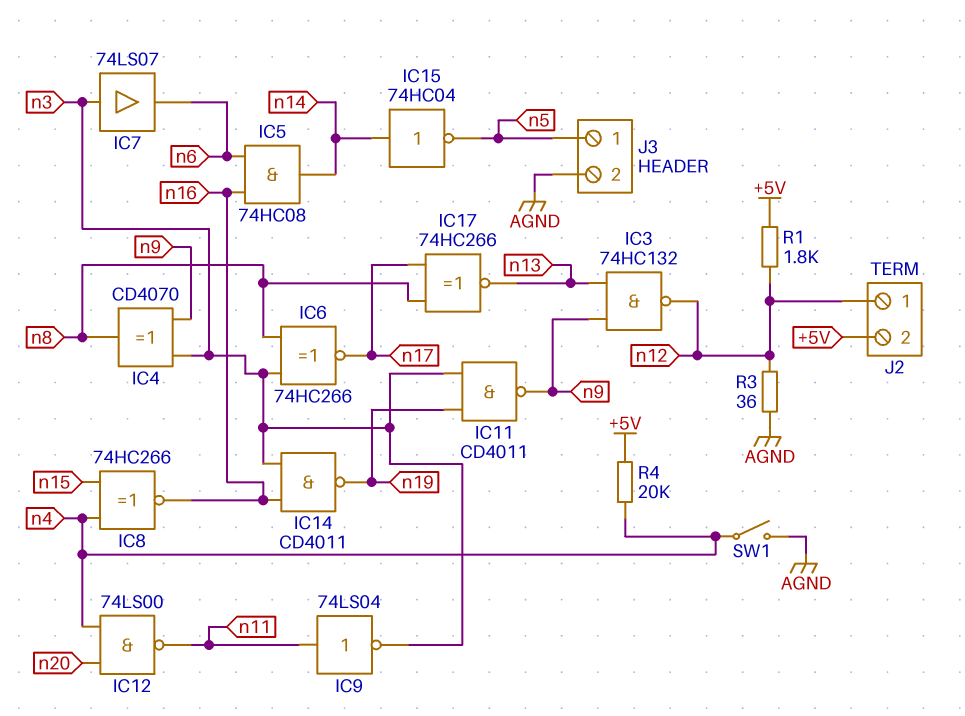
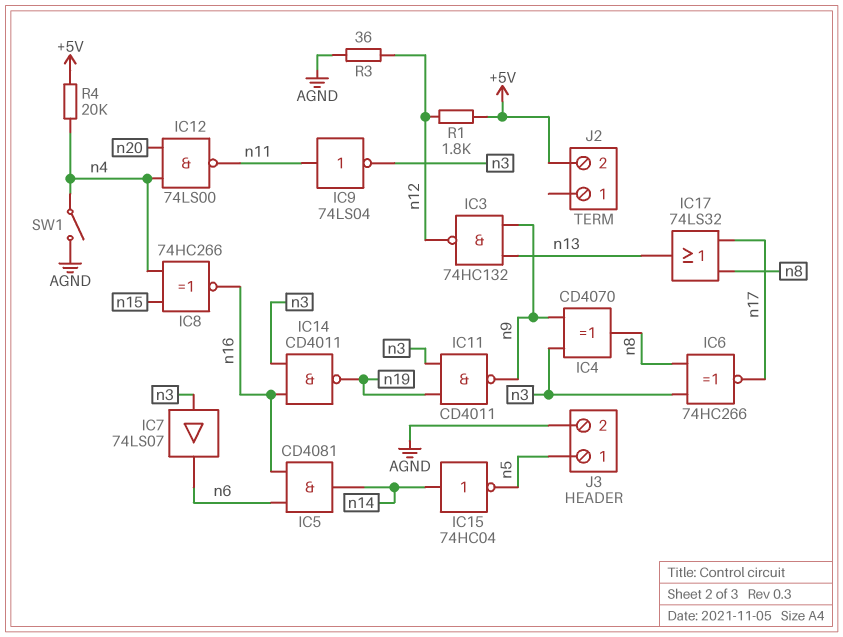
IC5: AND 74HC08 (in n6, in n16, out n14) -> AND CD4081 (in n6, in n16, out n14)
IC17: XNOR 74HC266 (in n8, in n17, out n13) -> OR 74LS32 (in n8, in n17, out n13)
J2 pin 1: n12 -> none

